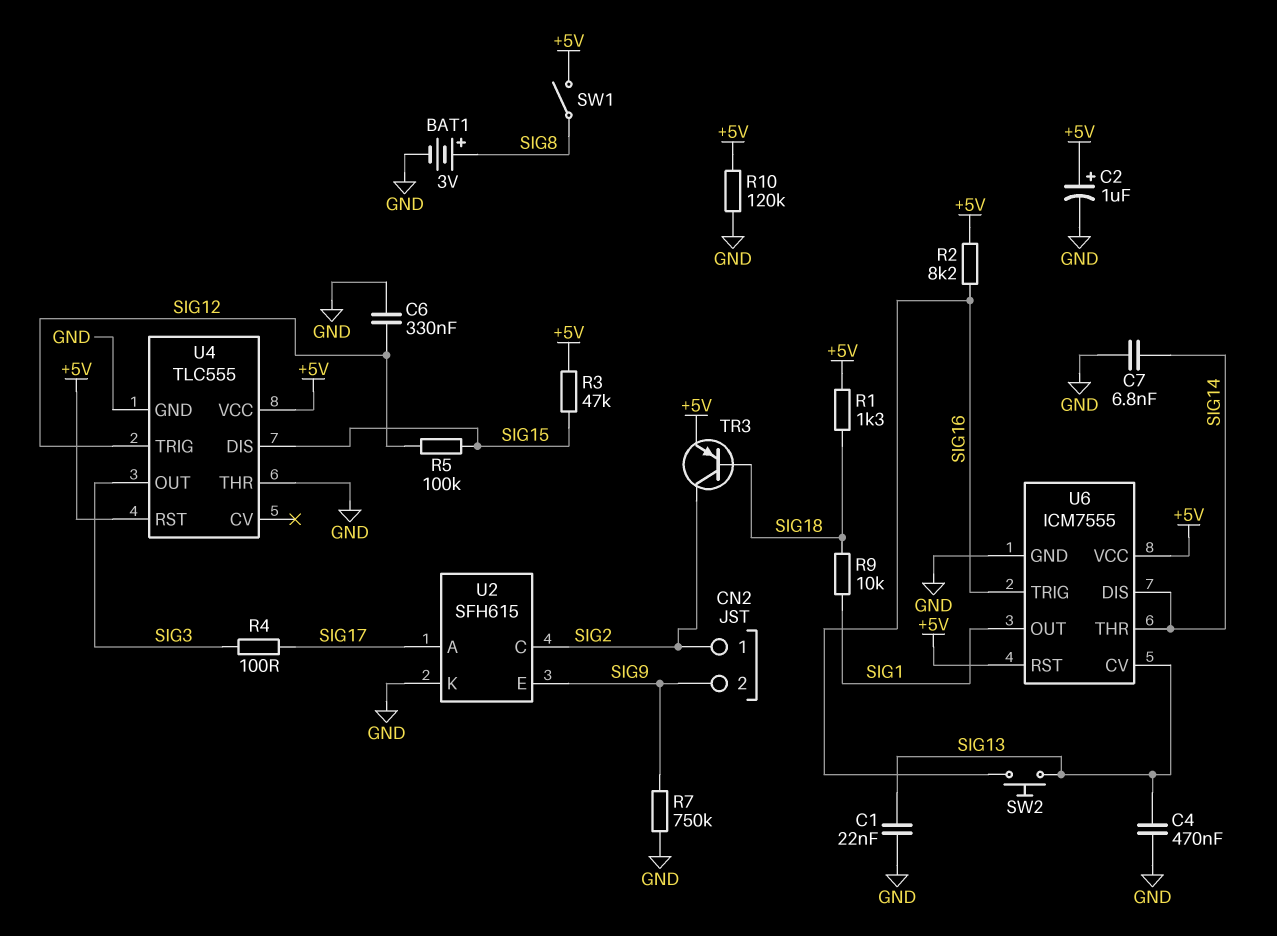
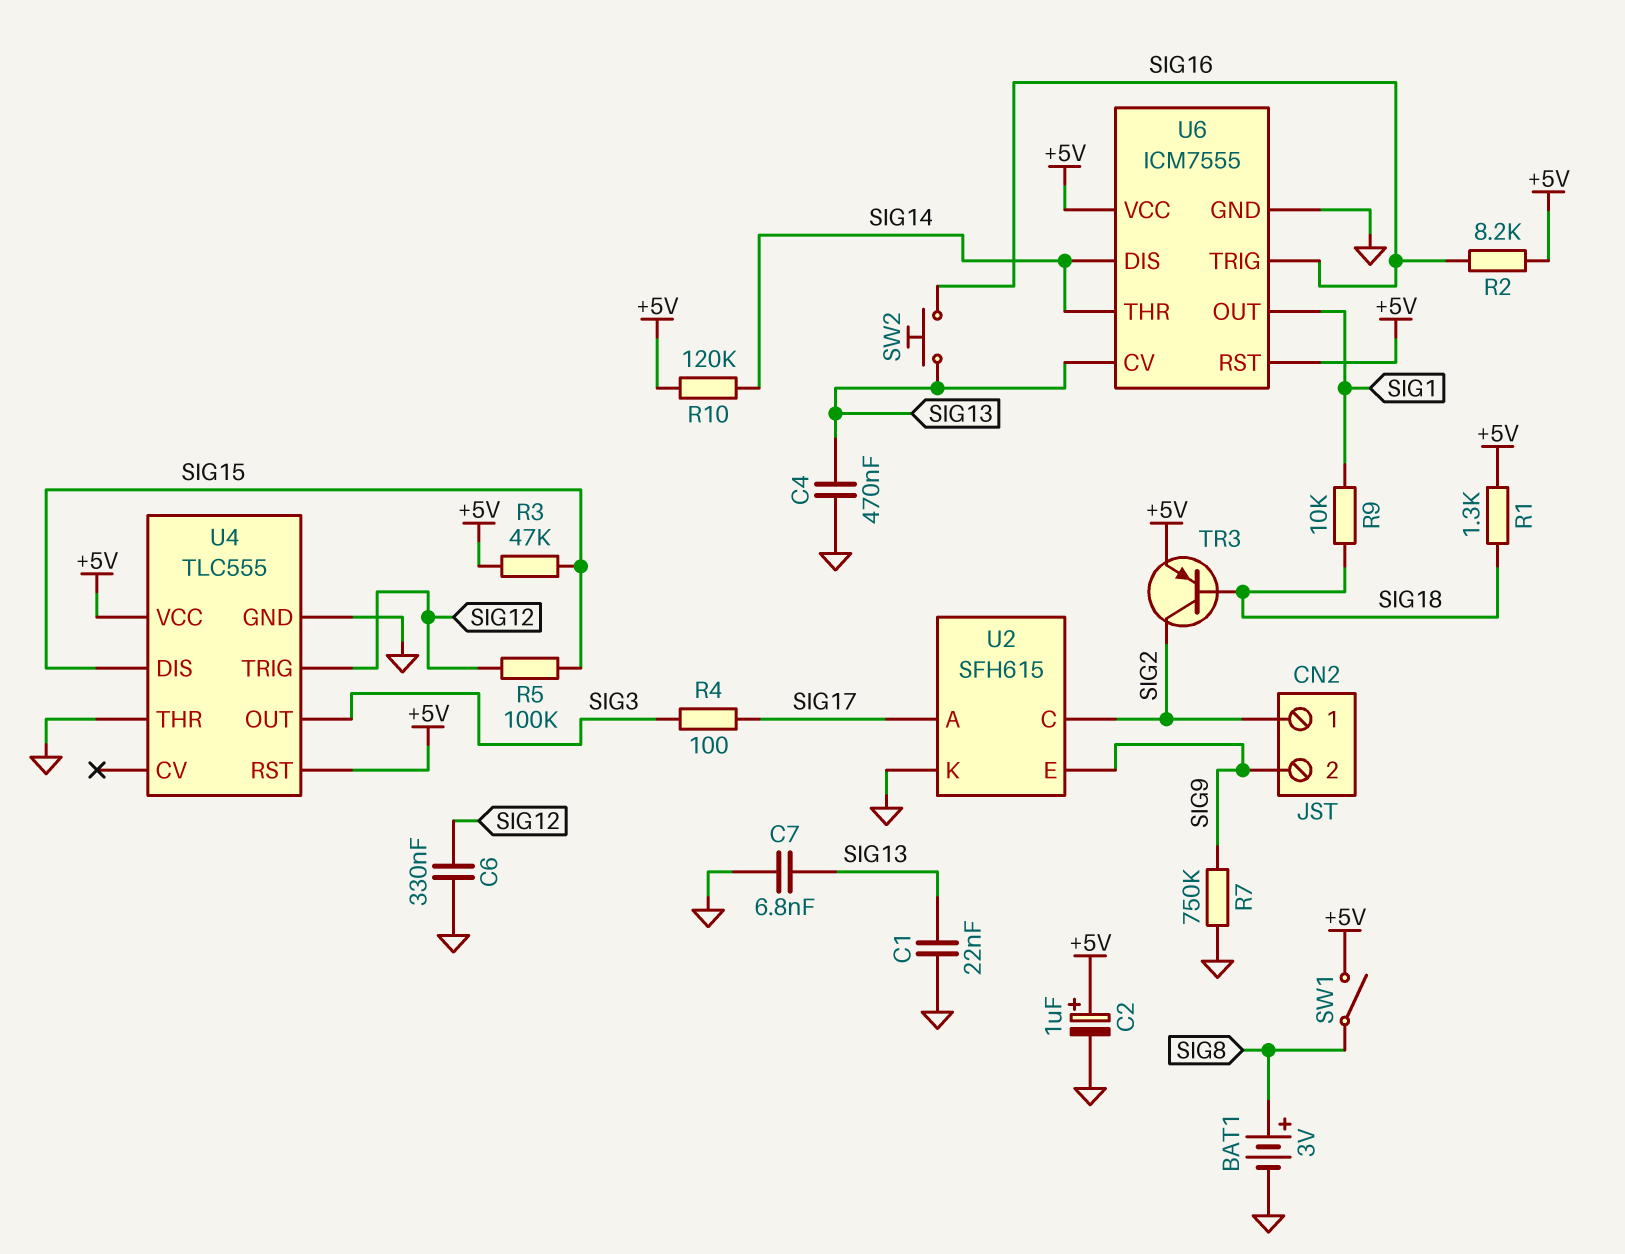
C7: 6.8nF (GND, SIG14) -> 6.8nF (GND, SIG13)
R10: 120k (+5V, GND) -> 120k (+5V, SIG14)

